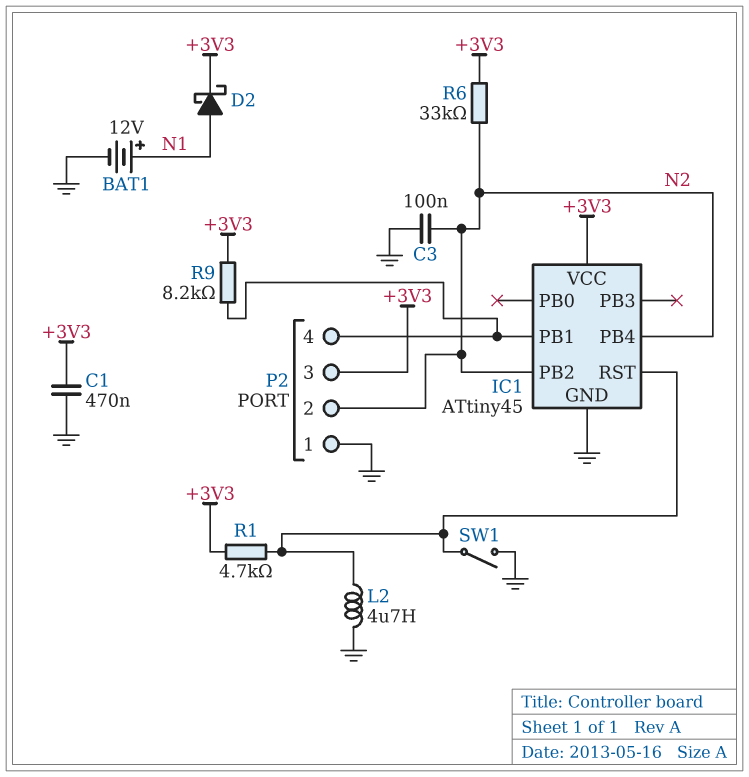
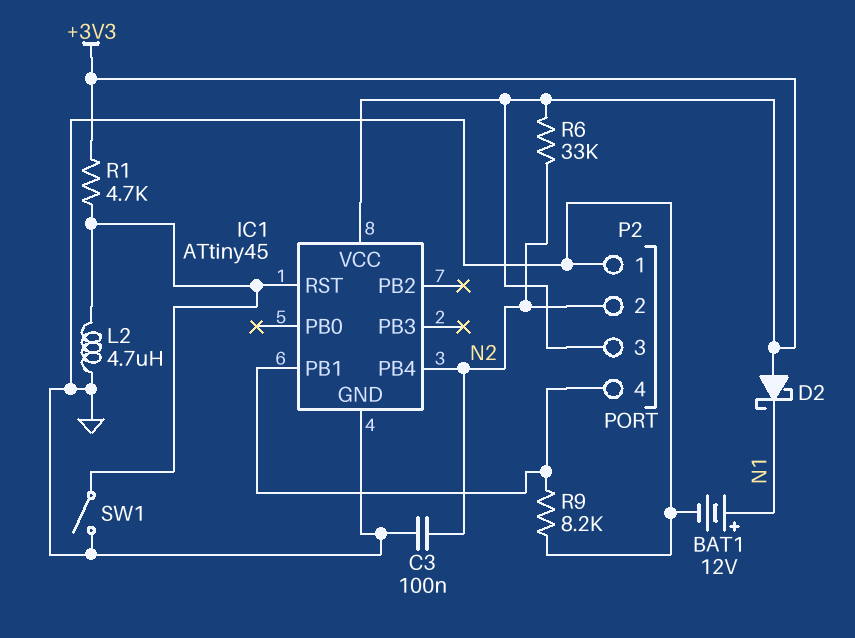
C1: 470nF (+3V3, GND) -> none
D2: schottky (A N1, K +3V3) -> schottky (A +3V3, K N1)
IC1 pin PB2: N2 -> none
R9: 8.2k (+3V3, IC1/PB1) -> 8.2k (GND, IC1/PB1)

